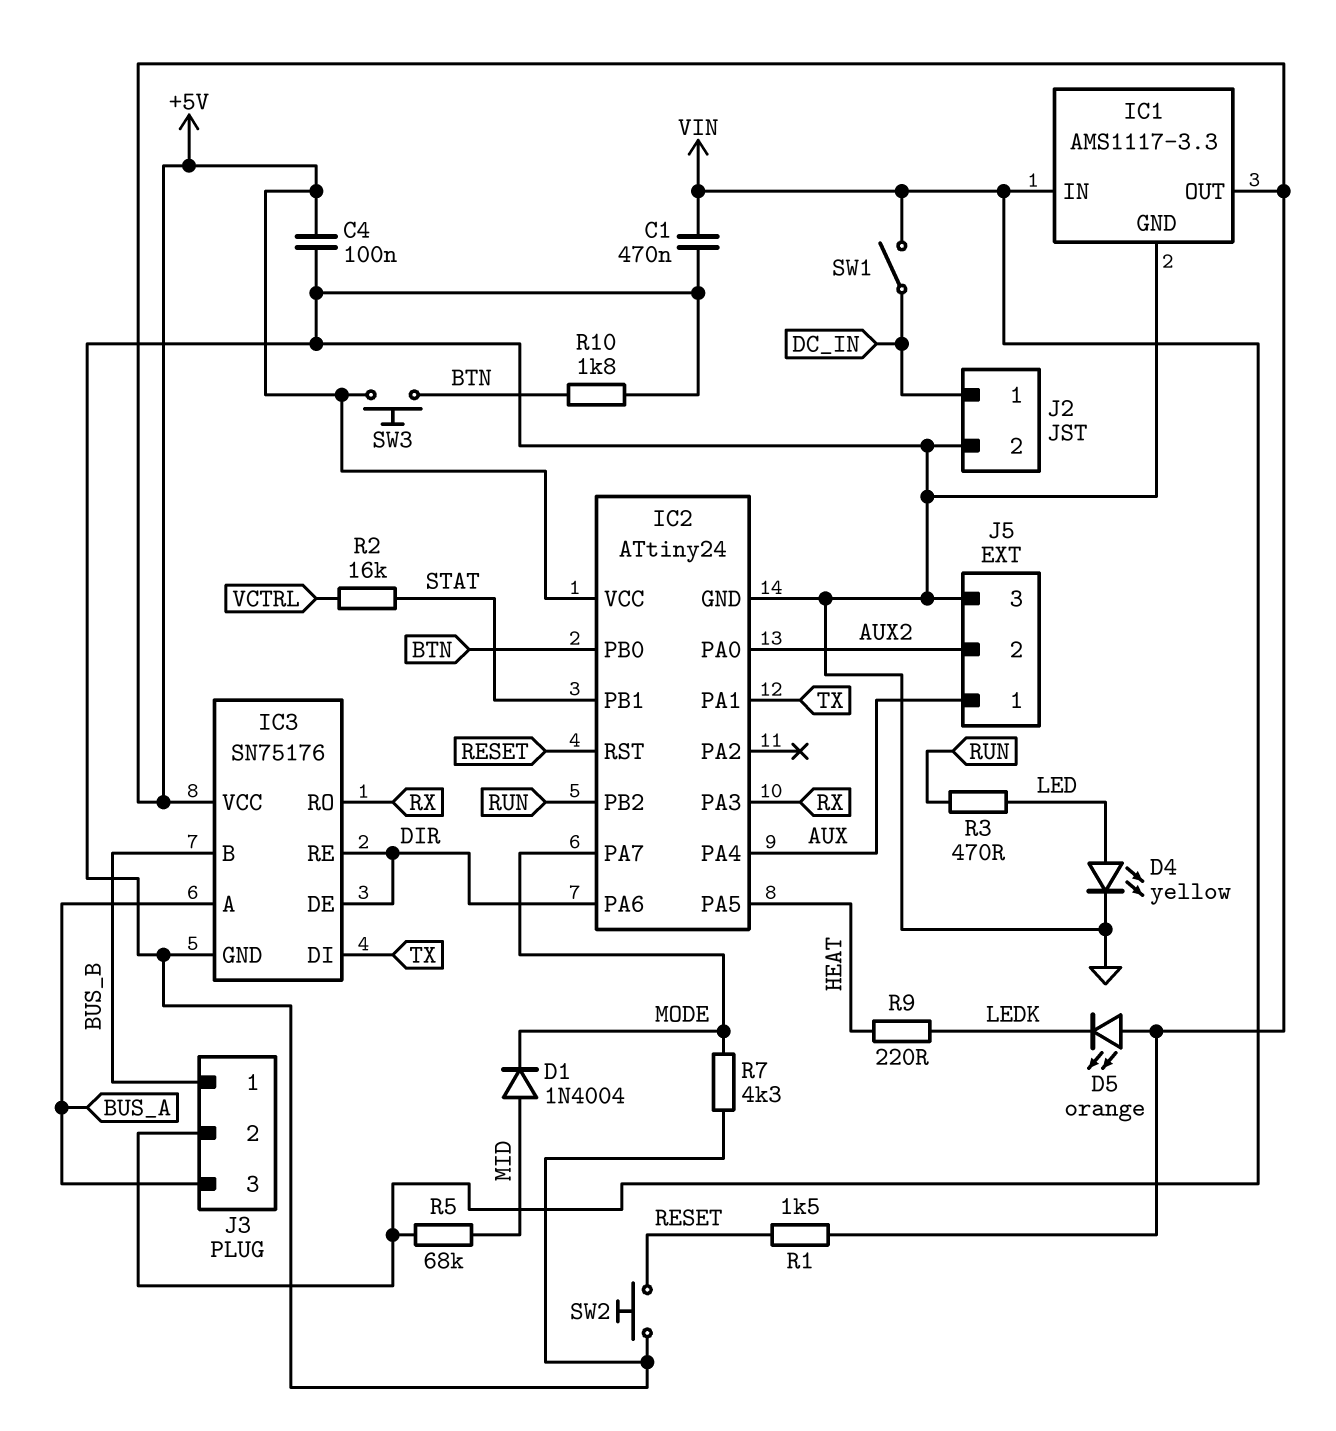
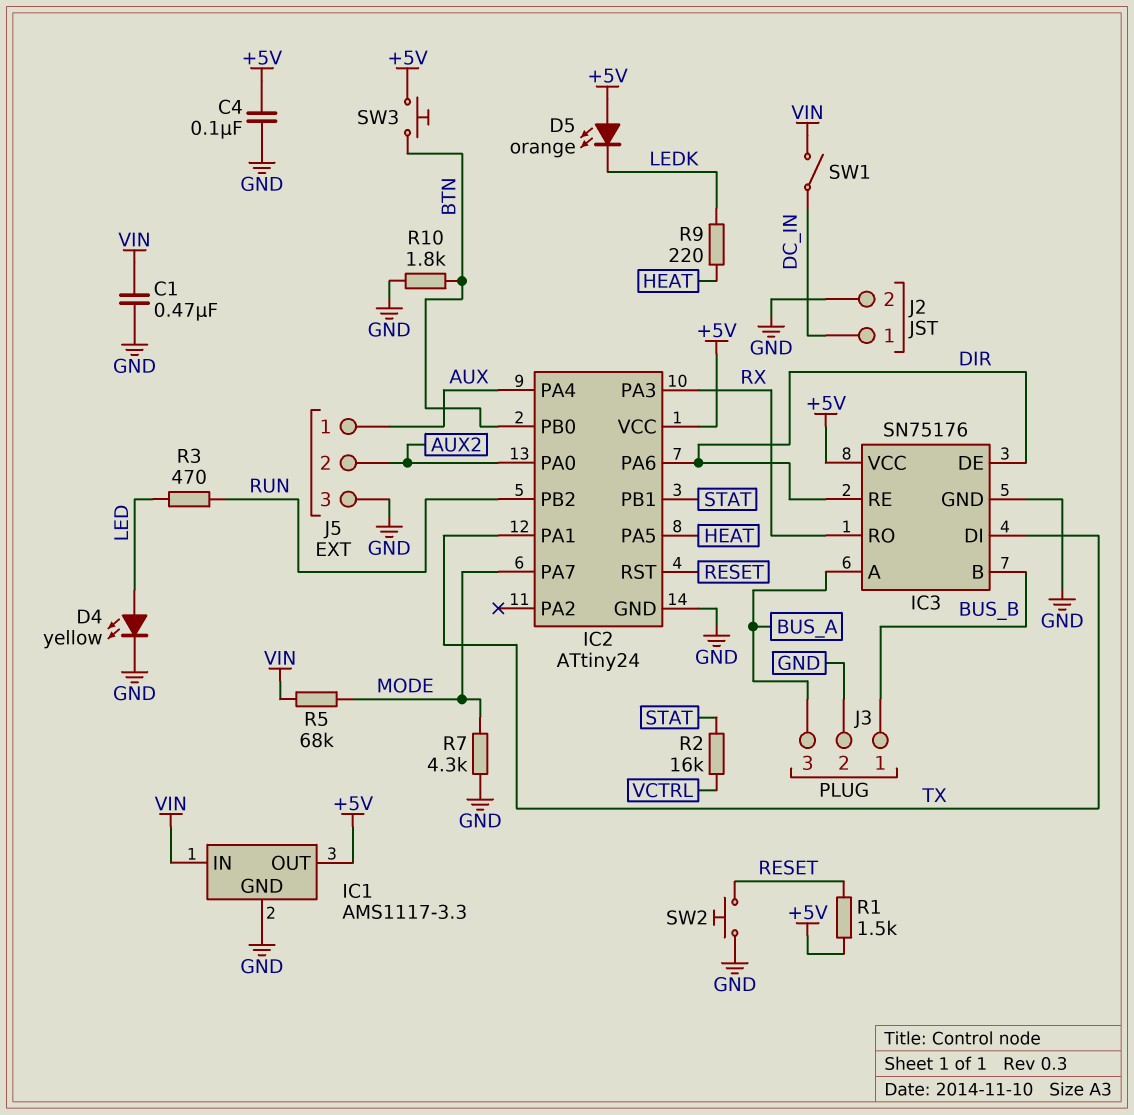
D1: diode 1N4004 (A MID, K MODE) -> none
J3 pin 2: VIN -> GND
R5: 68k (MID, VIN) -> 68k (MODE, VIN)

